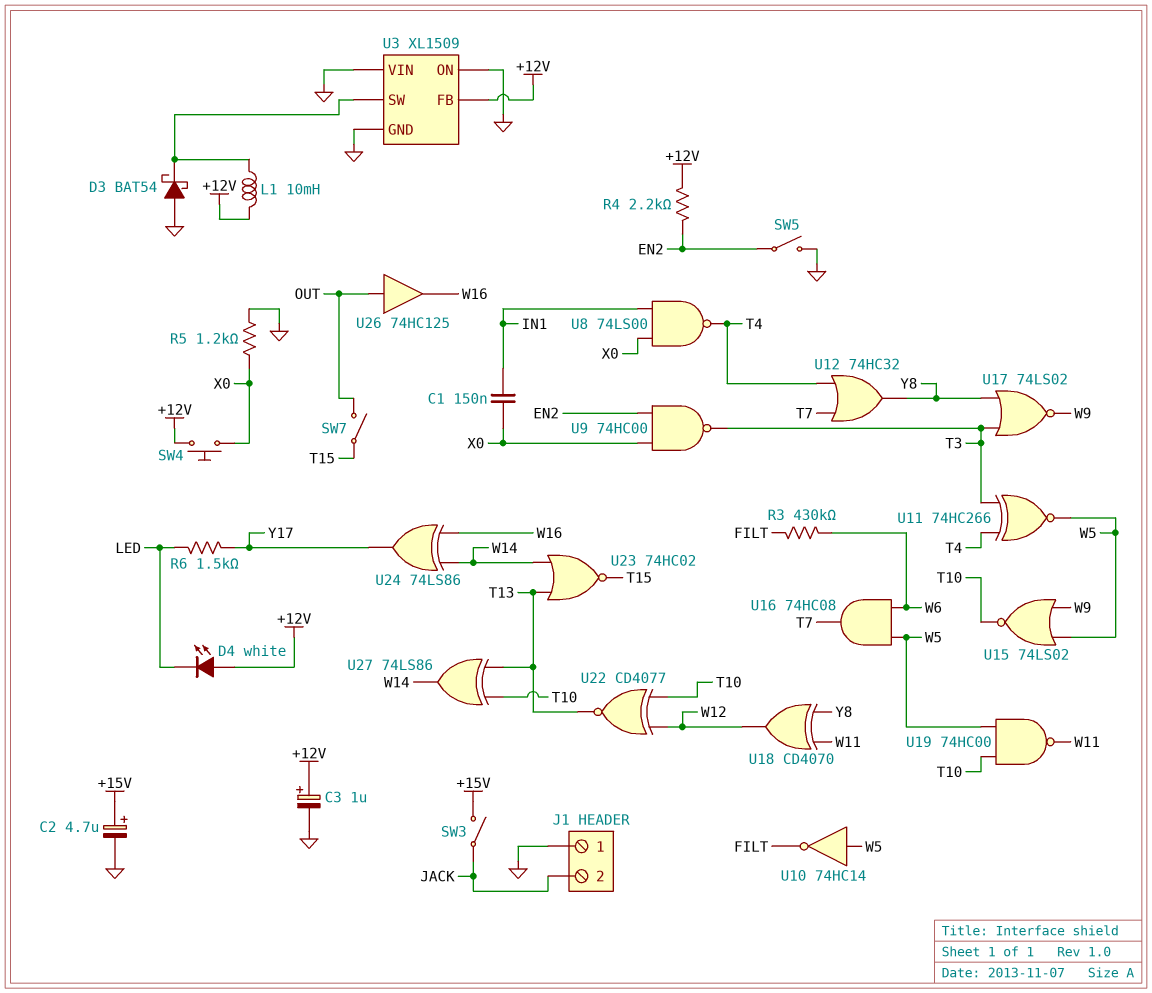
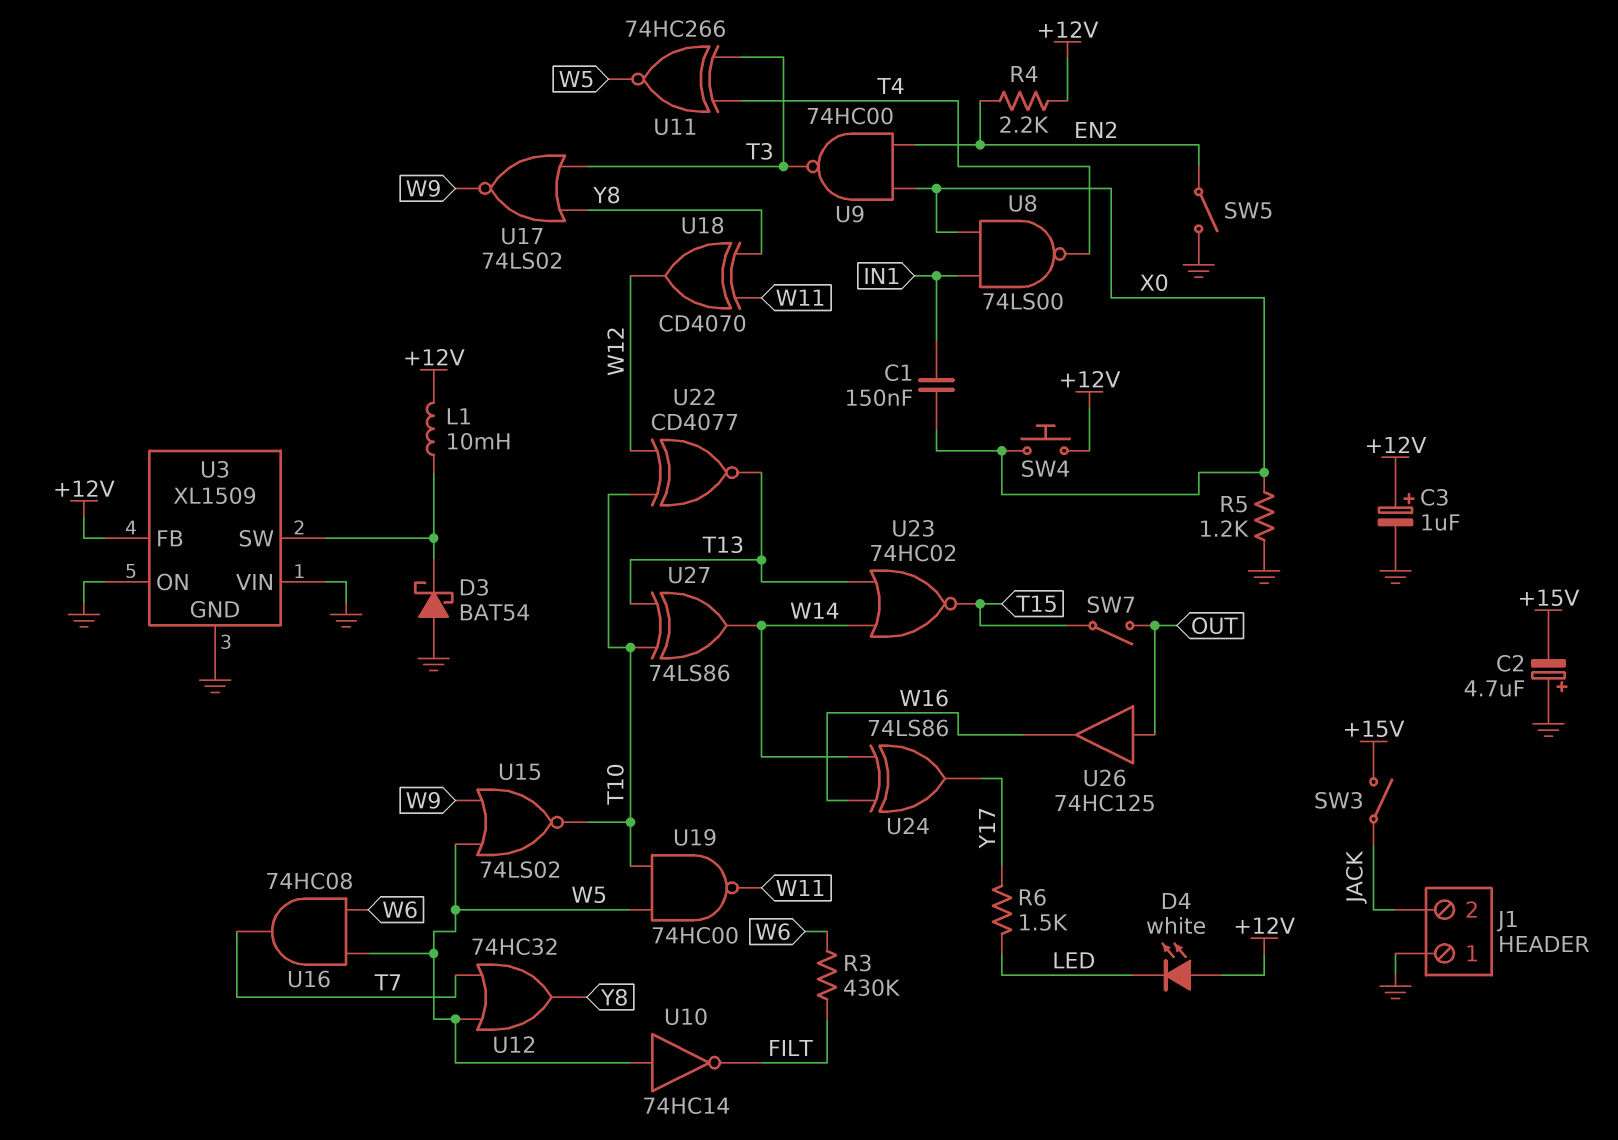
C2: 4.7uF (plus +15V, minus GND) -> 4.7uF (plus GND, minus +15V)
U12: OR 74HC32 (in T4, in T7, out Y8) -> OR 74HC32 (in T7, in W5, out Y8)

